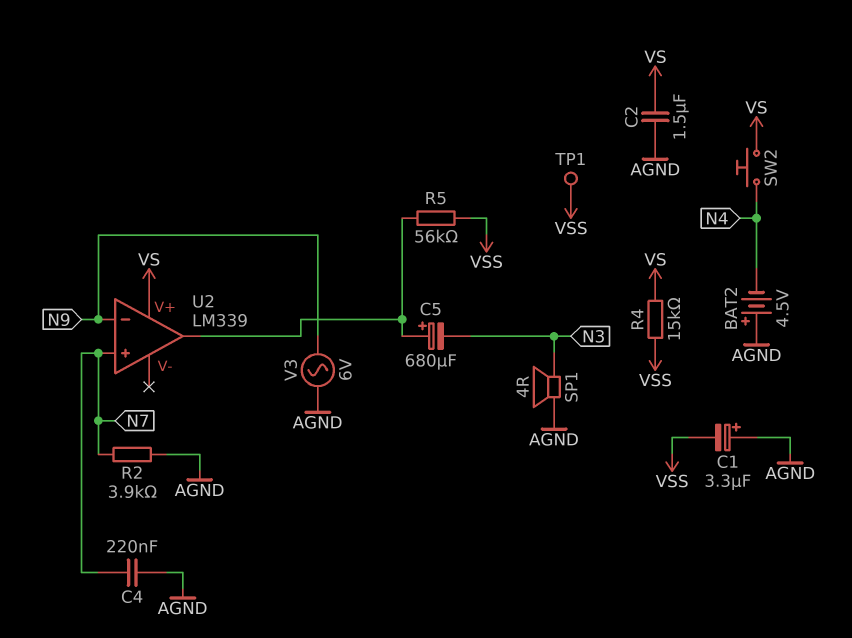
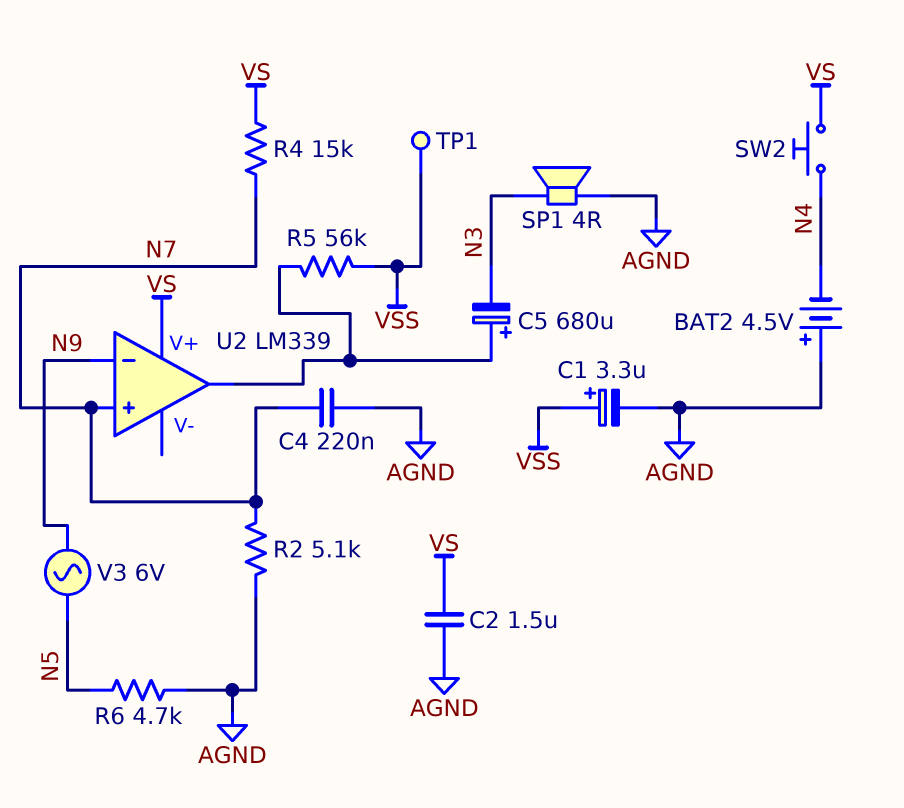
C1: 3.3uF (plus AGND, minus VSS) -> 3.3uF (plus VSS, minus AGND)
R2: 3.9k (AGND, N7) -> 5.1k (AGND, N7)
R4: 15k (VS, VSS) -> 15k (N7, VS)
R6: none -> 4.7k (AGND, N5)
V3: AC 6V (AGND, N9) -> AC 6V (N5, N9)

